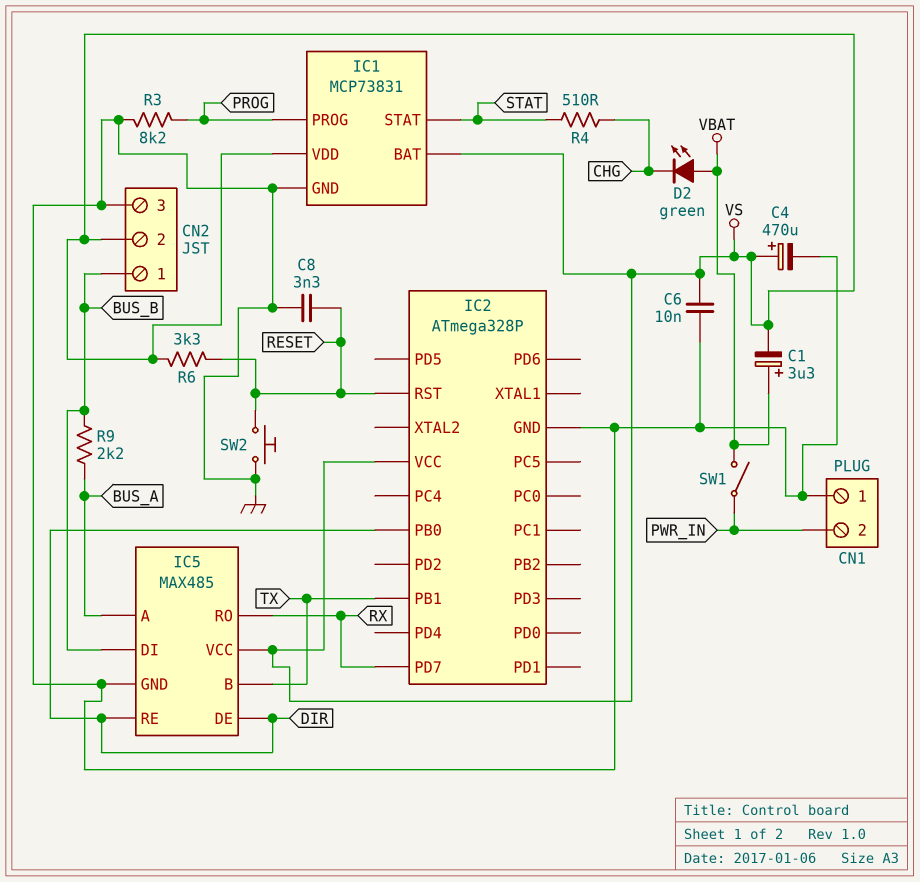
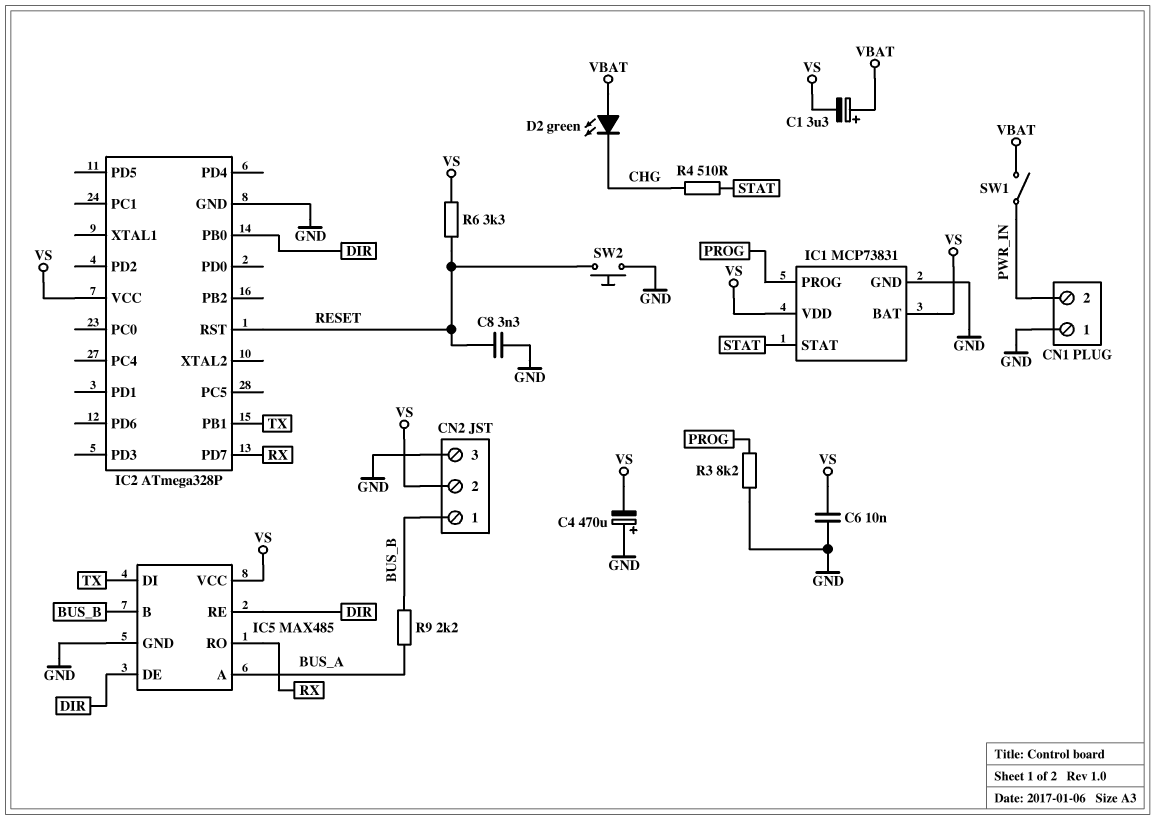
C4: 470uF (plus VS, minus GND) -> 470uF (plus GND, minus VS)
IC5 pin B: TX -> BUS_B
IC5 pin DI: BUS_B -> TX

